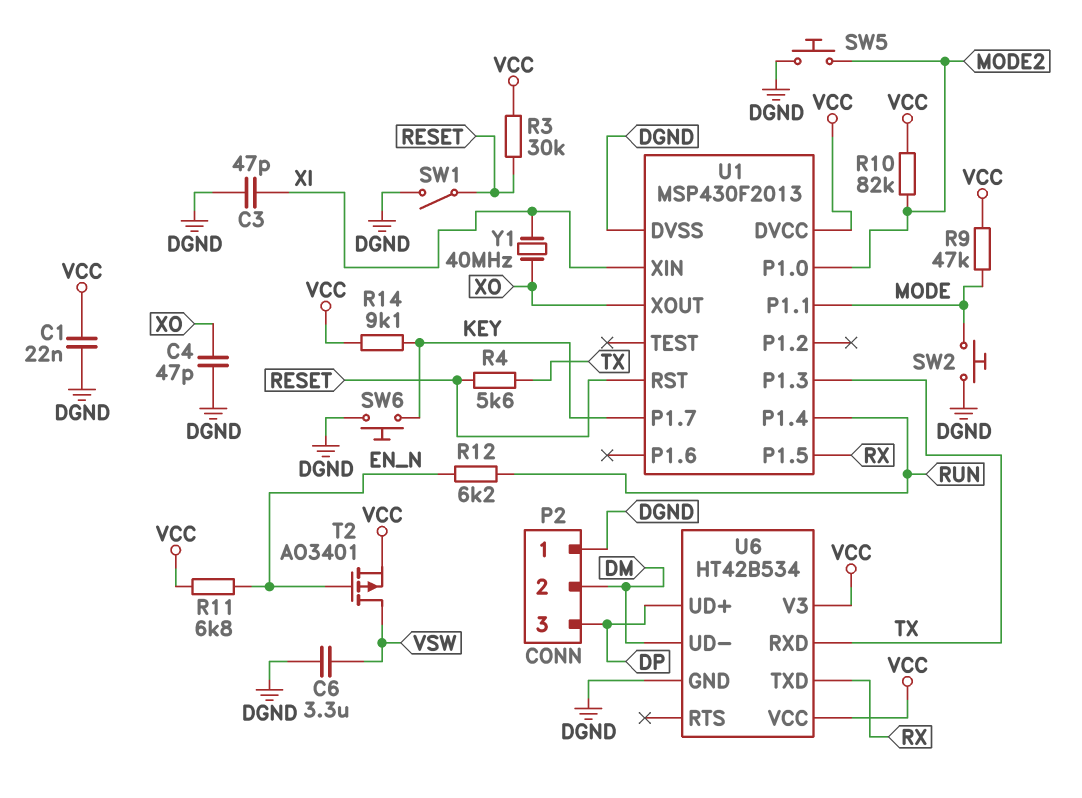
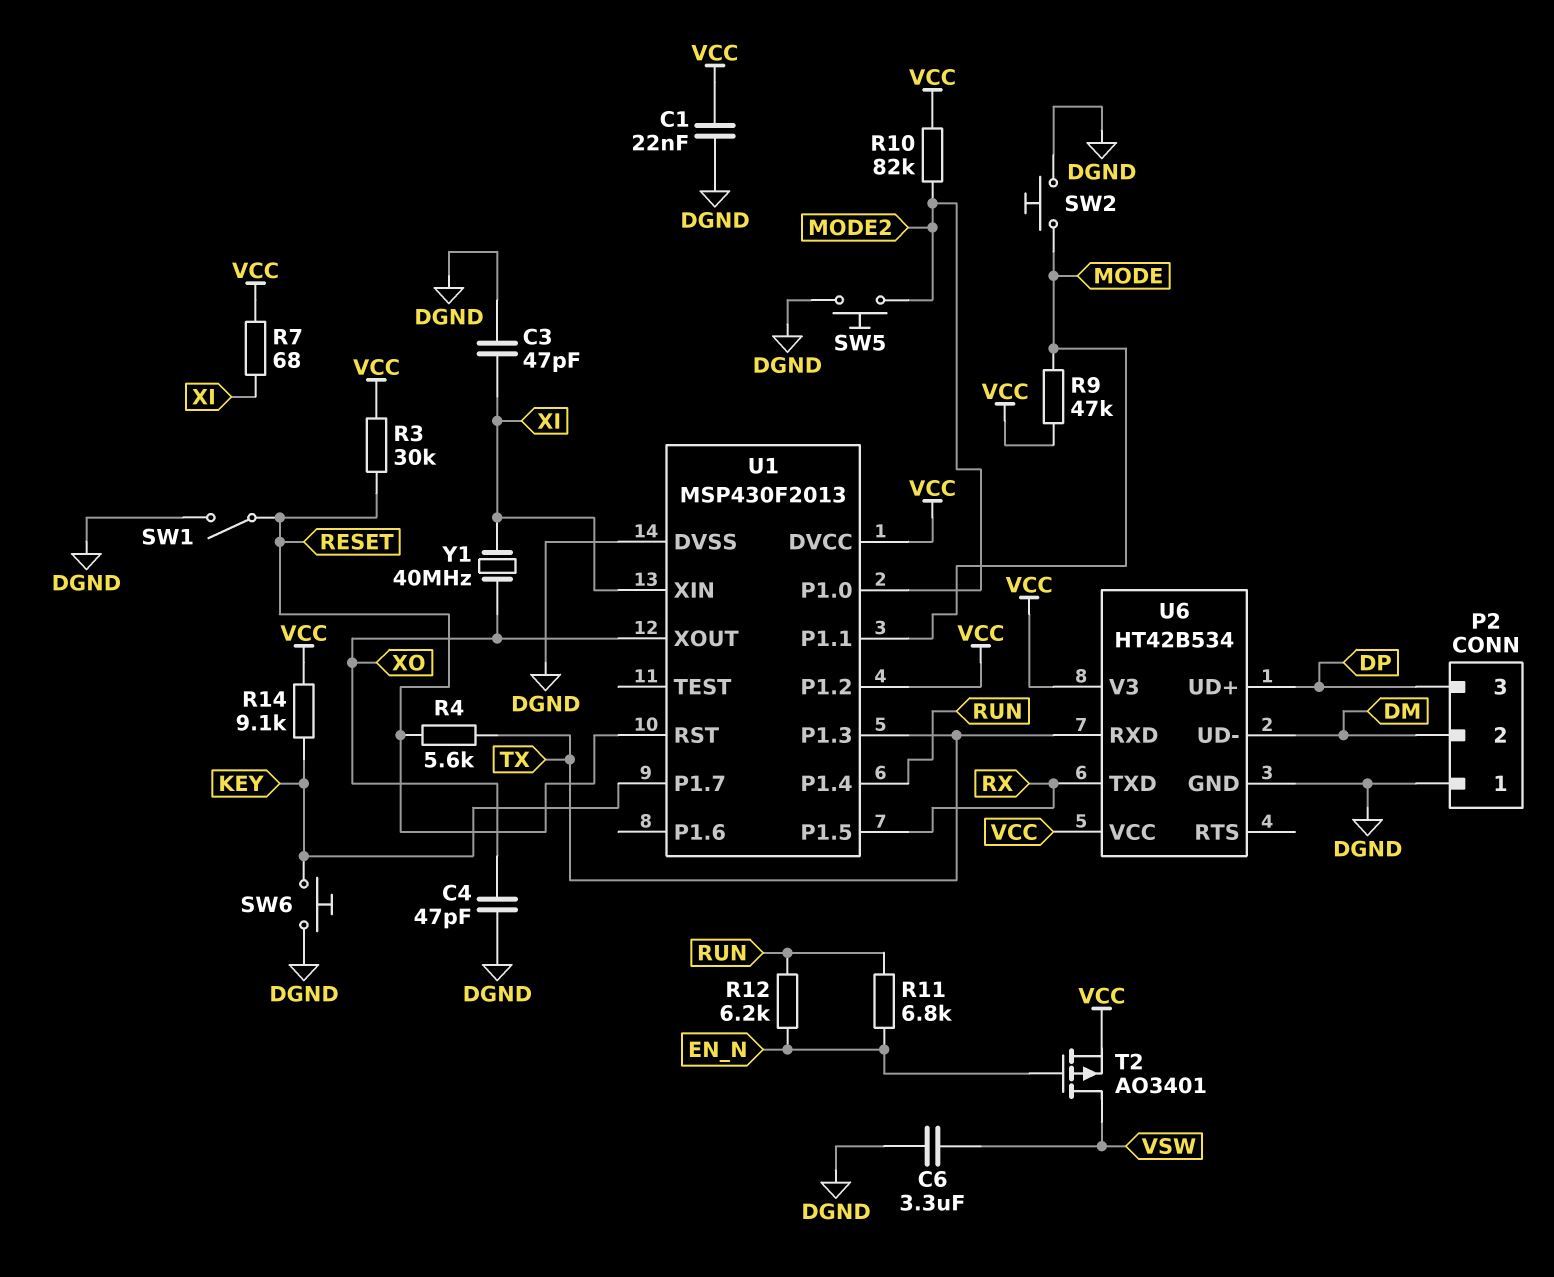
R7: none -> 68 (VCC, XI)
R11: 6.8k (EN_N, VCC) -> 6.8k (EN_N, RUN)
U1 pin P1.2: none -> VCC

